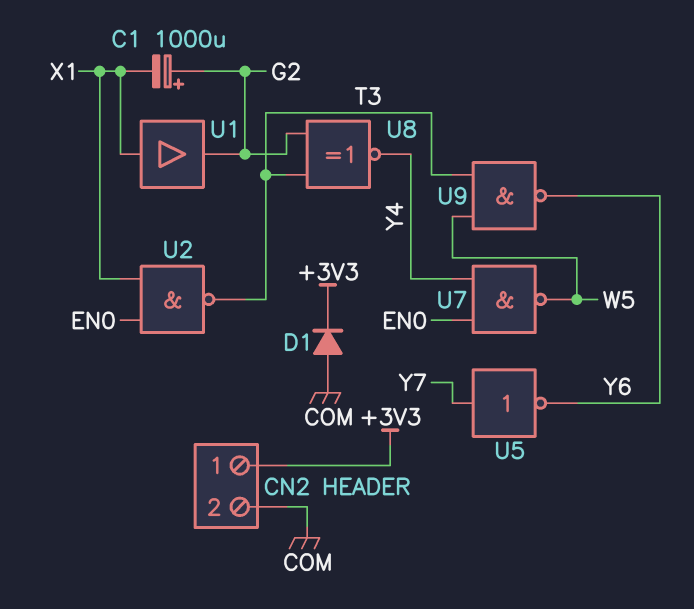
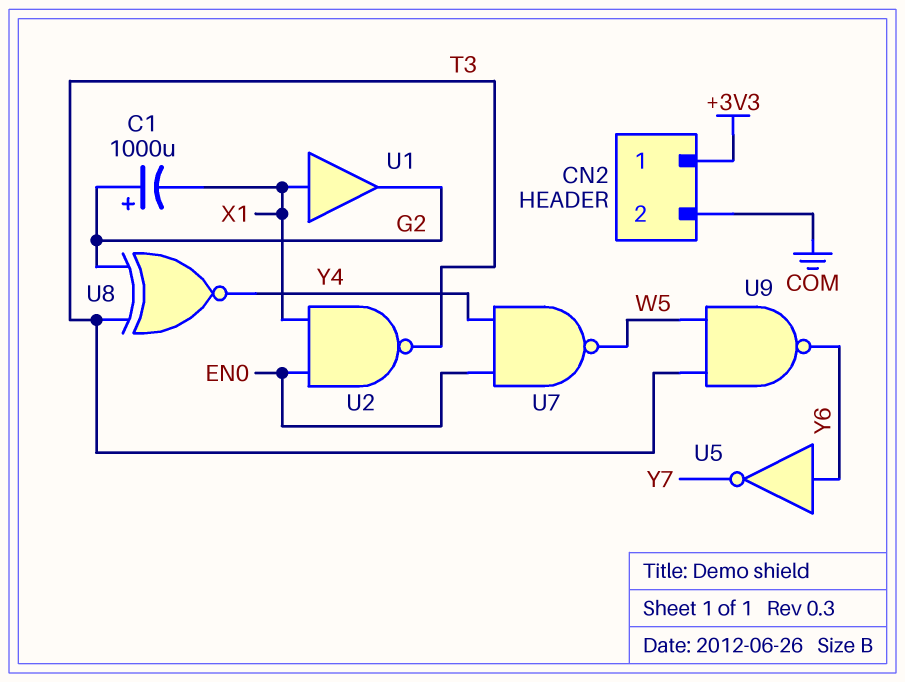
D1: diode (A COM, K +3V3) -> none
U5: NOT (in Y7, out Y6) -> NOT (in Y6, out Y7)

